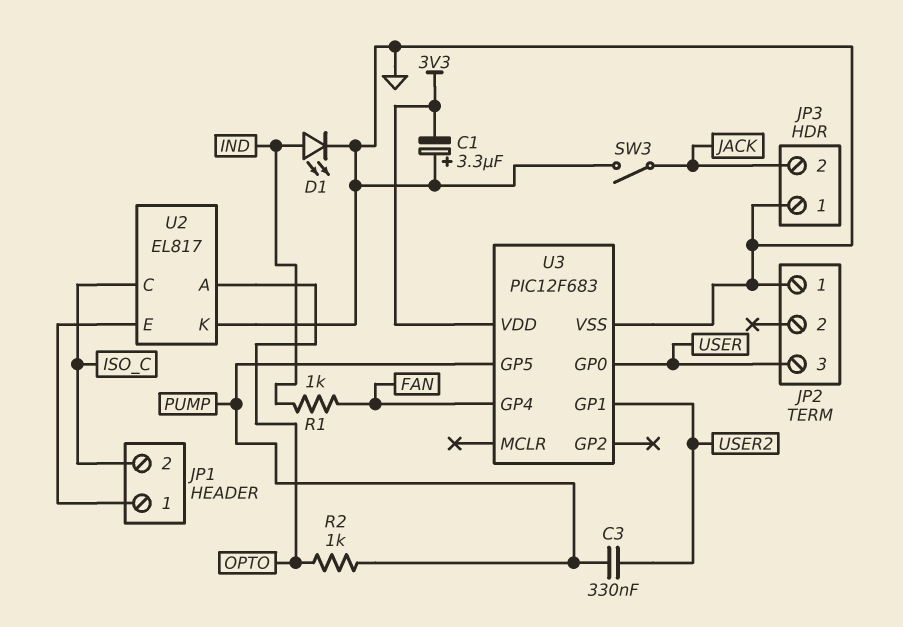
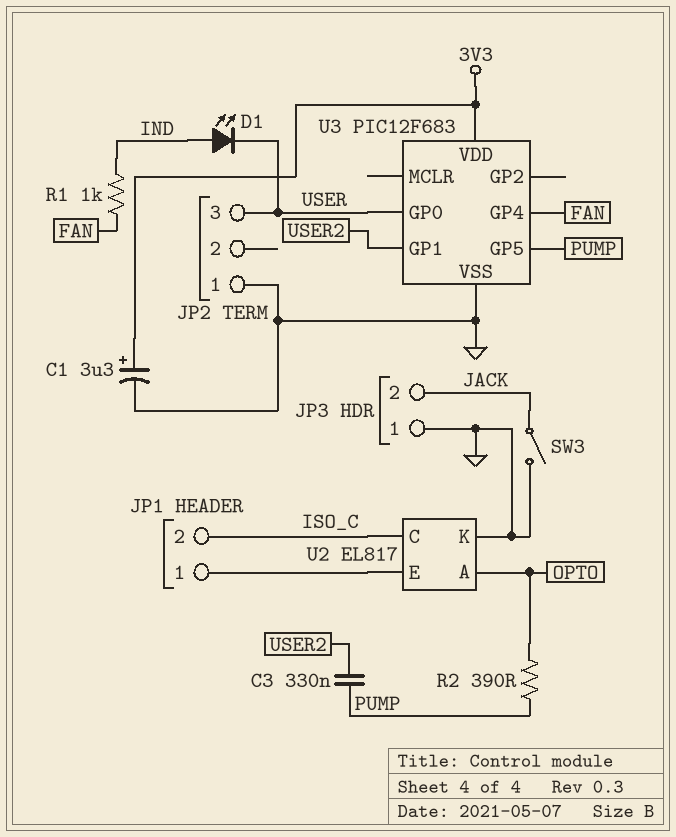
C1: 3.3uF (plus GND, minus 3V3) -> 3.3uF (plus 3V3, minus GND)
D1: LED (A IND, K GND) -> LED (A IND, K USER)
R2: 1k (OPTO, PUMP) -> 390 (OPTO, PUMP)

